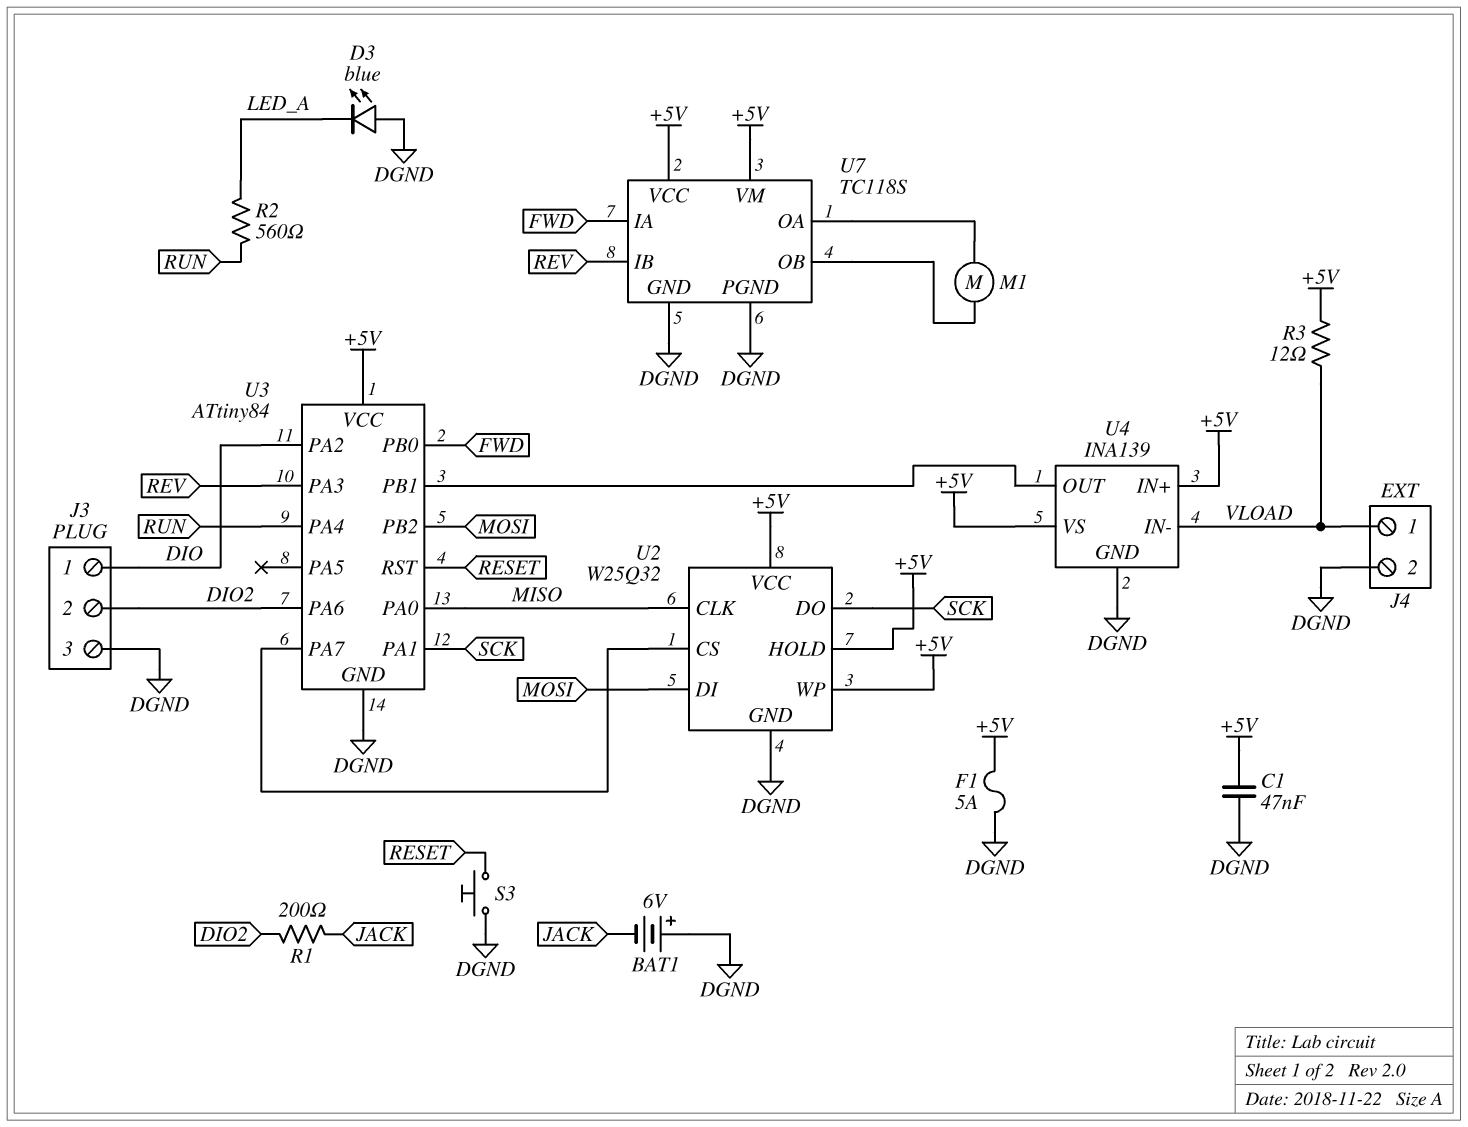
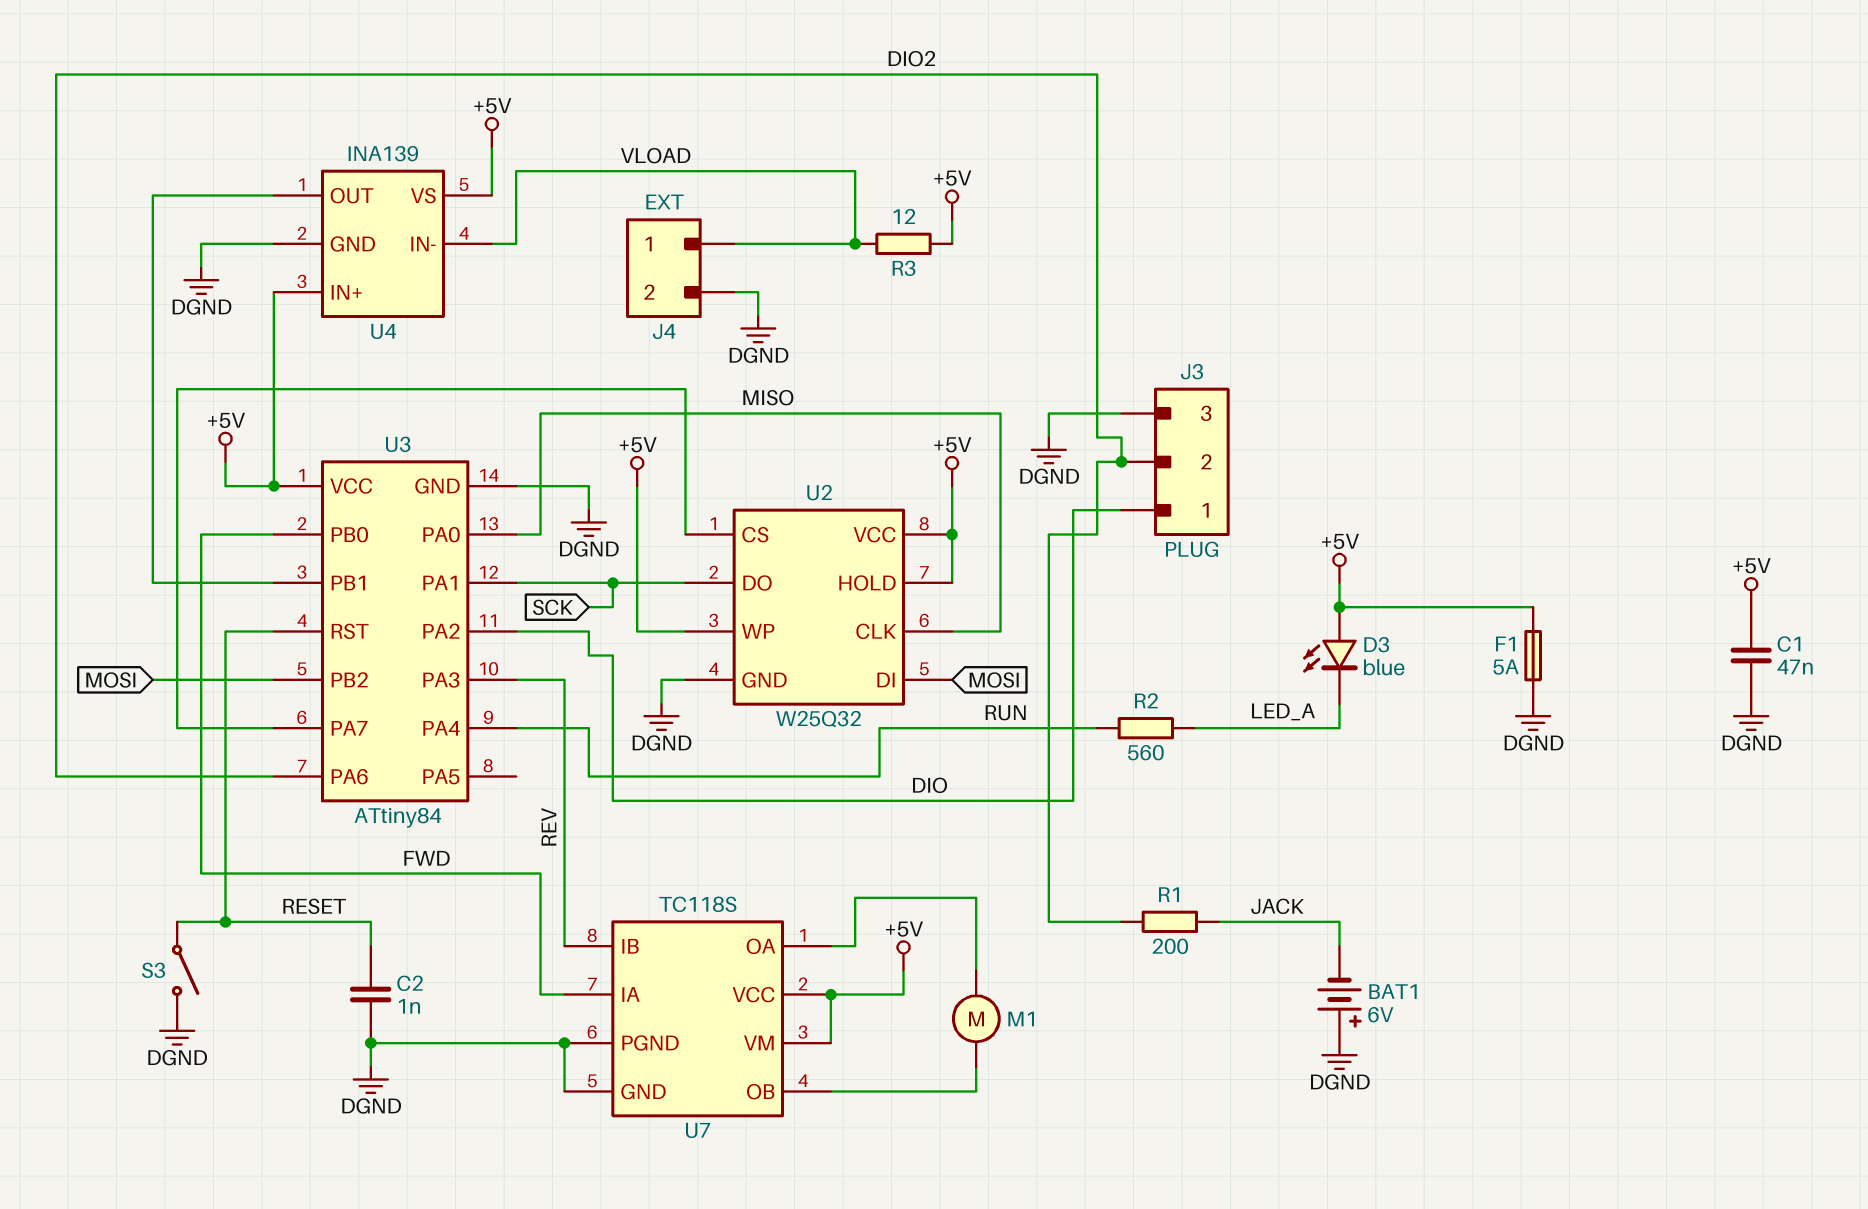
C2: none -> 1nF (DGND, RESET)
D3: LED blue (A DGND, K LED_A) -> LED blue (A +5V, K LED_A)
S3: button (DGND, RESET) -> switch (DGND, RESET)

